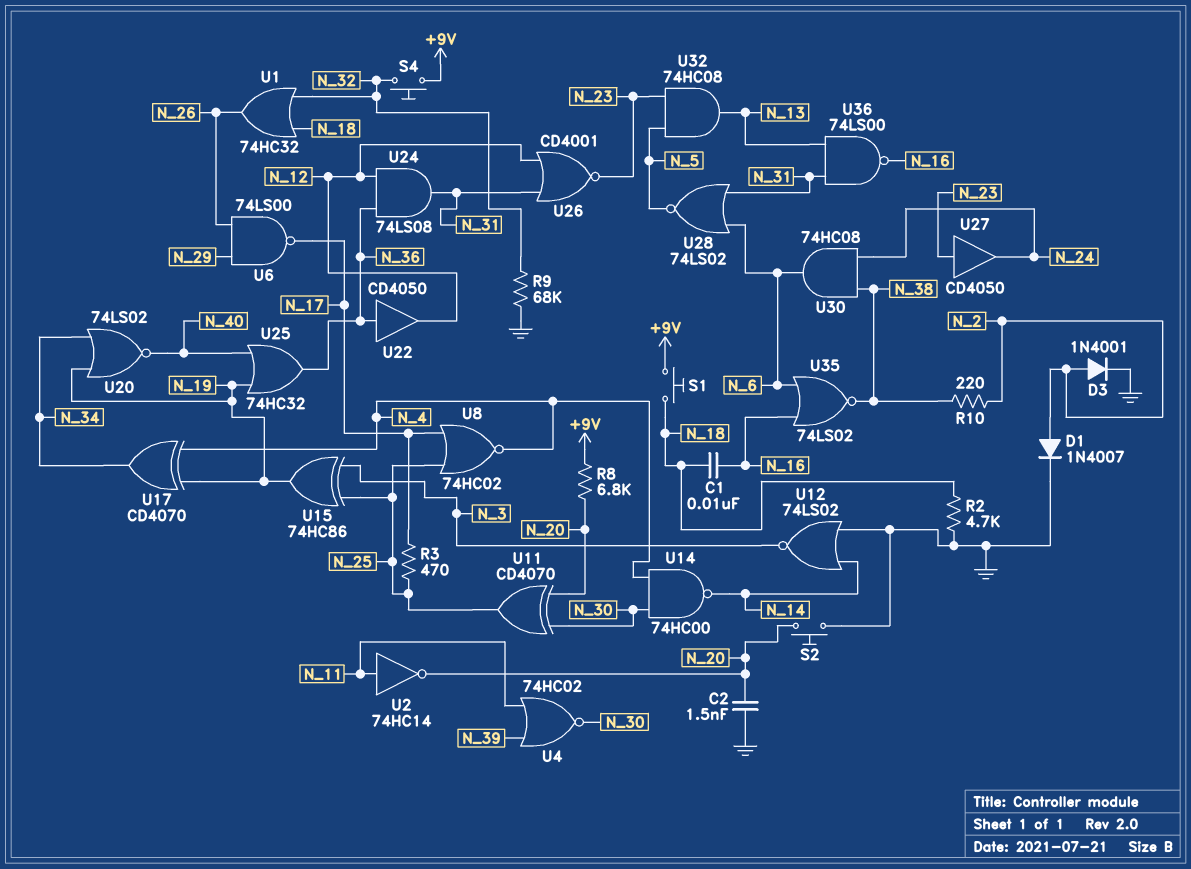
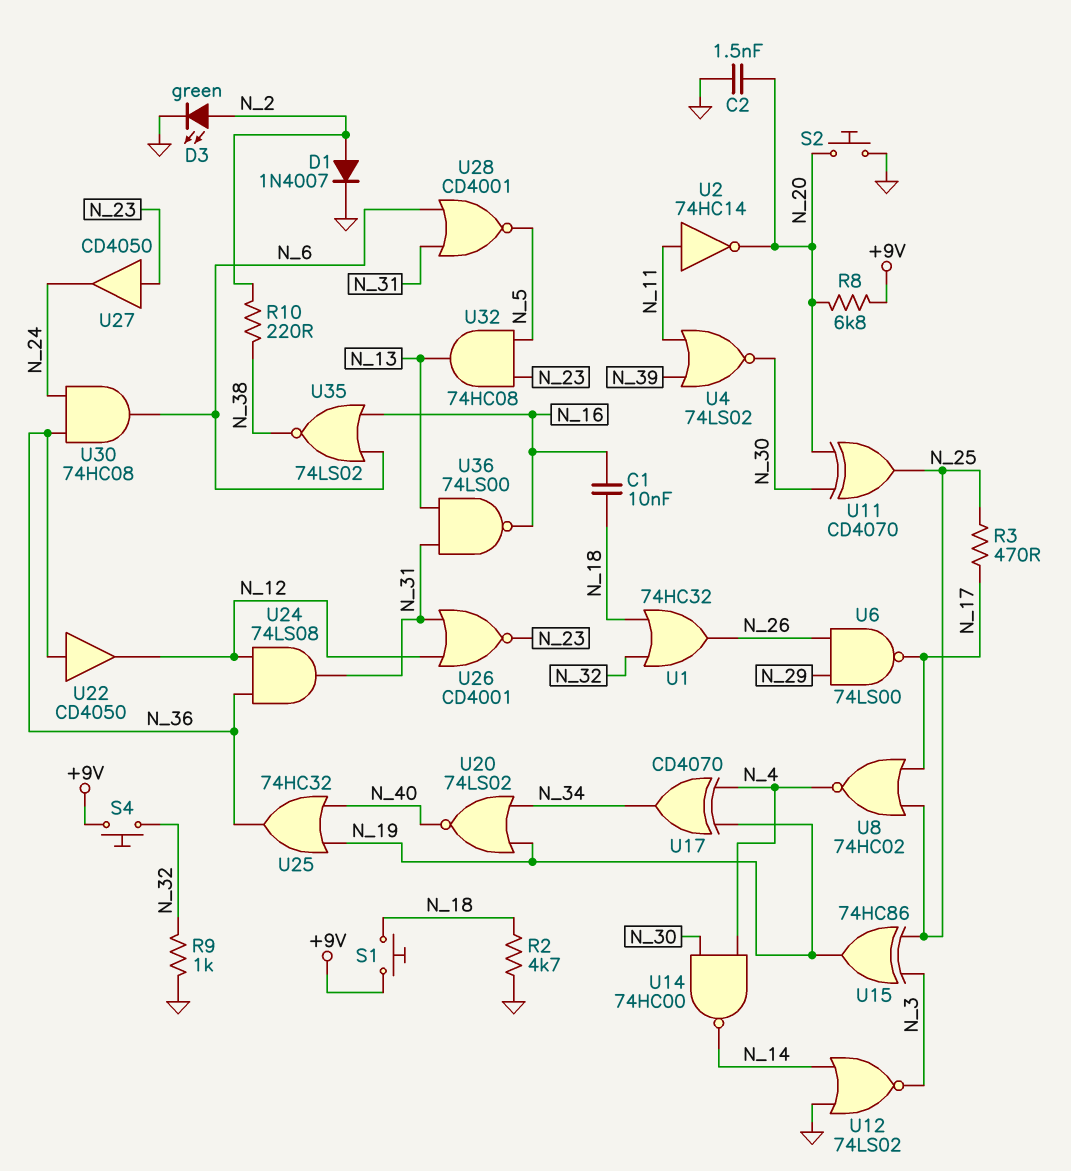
D3: diode 1N4001 (A N_2, K GND) -> LED green (A N_2, K GND)
R9: 68k (GND, N_32) -> 1k (GND, N_32)
U4: NOR 74HC02 (in N_11, in N_39, out N_30) -> NOR 74LS02 (in N_11, in N_39, out N_30)
U28: NOR 74LS02 (in N_6, in N_31, out N_5) -> NOR CD4001 (in N_6, in N_31, out N_5)
U30: AND 74HC08 (in N_24, in N_38, out N_6) -> AND 74HC08 (in N_24, in N_36, out N_6)

